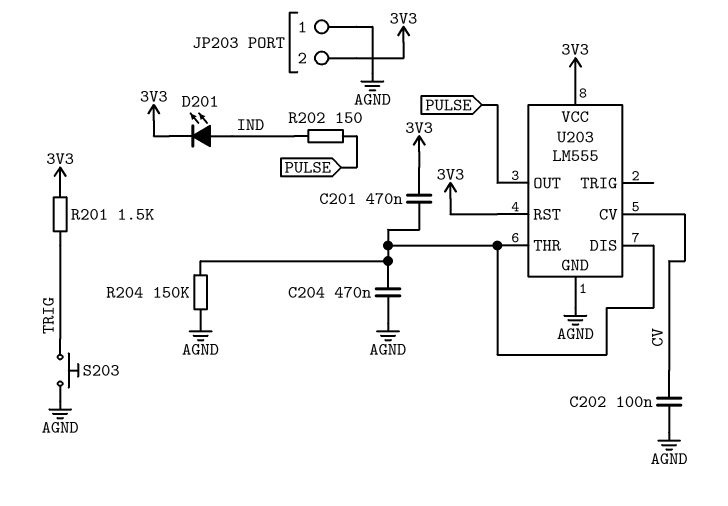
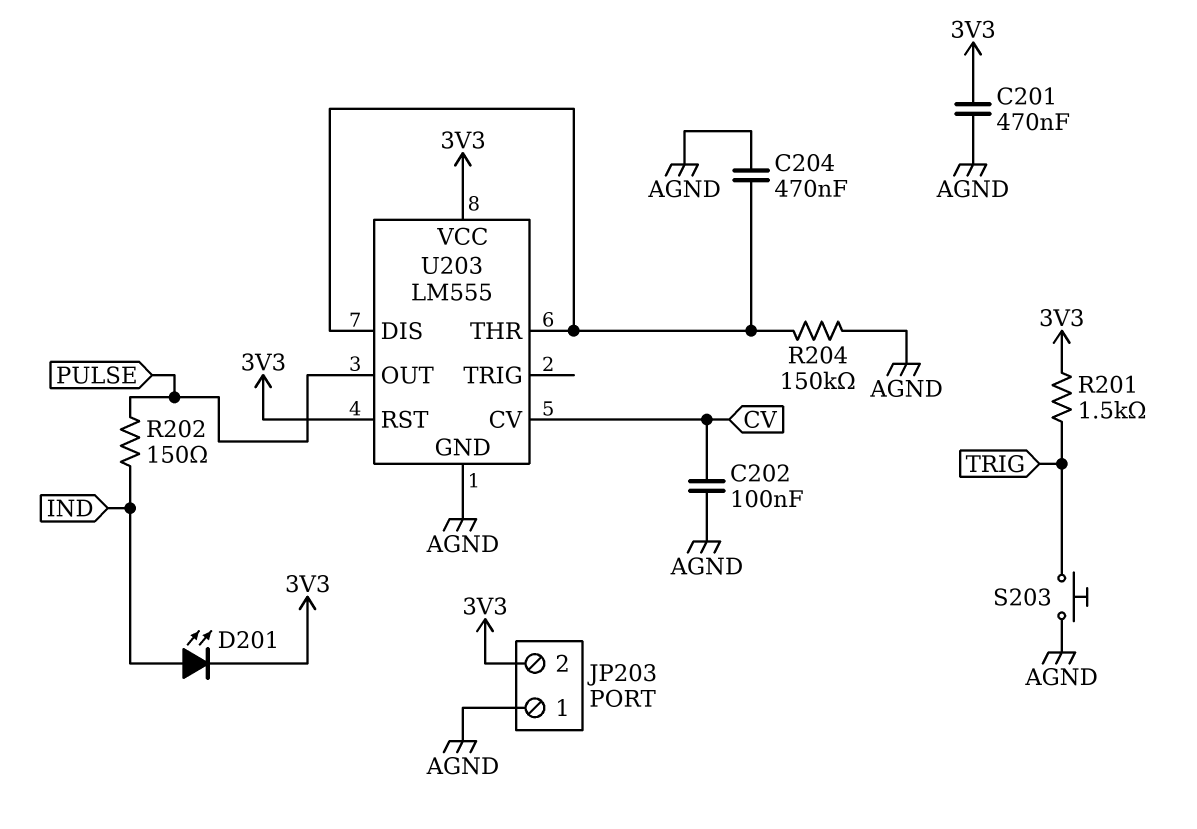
C201: 470nF (3V3, U203/DIS) -> 470nF (3V3, AGND)

